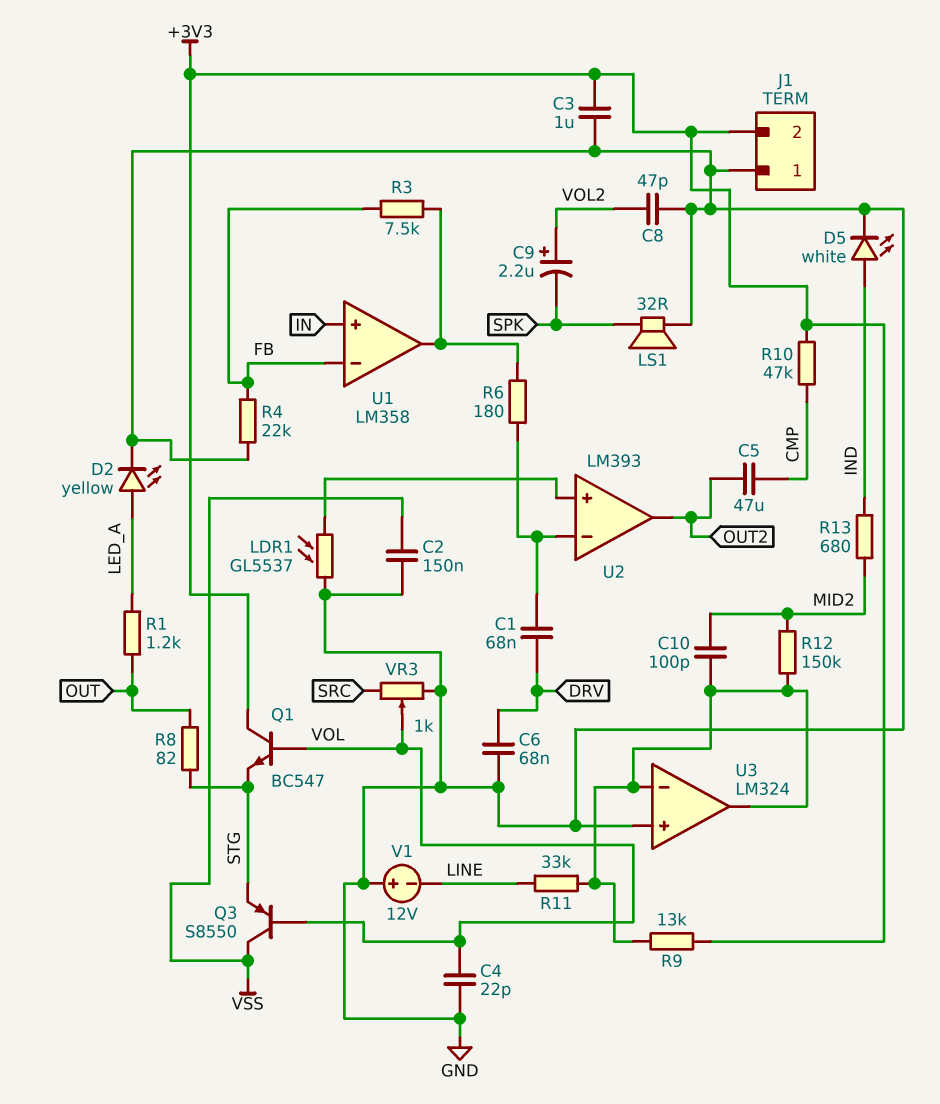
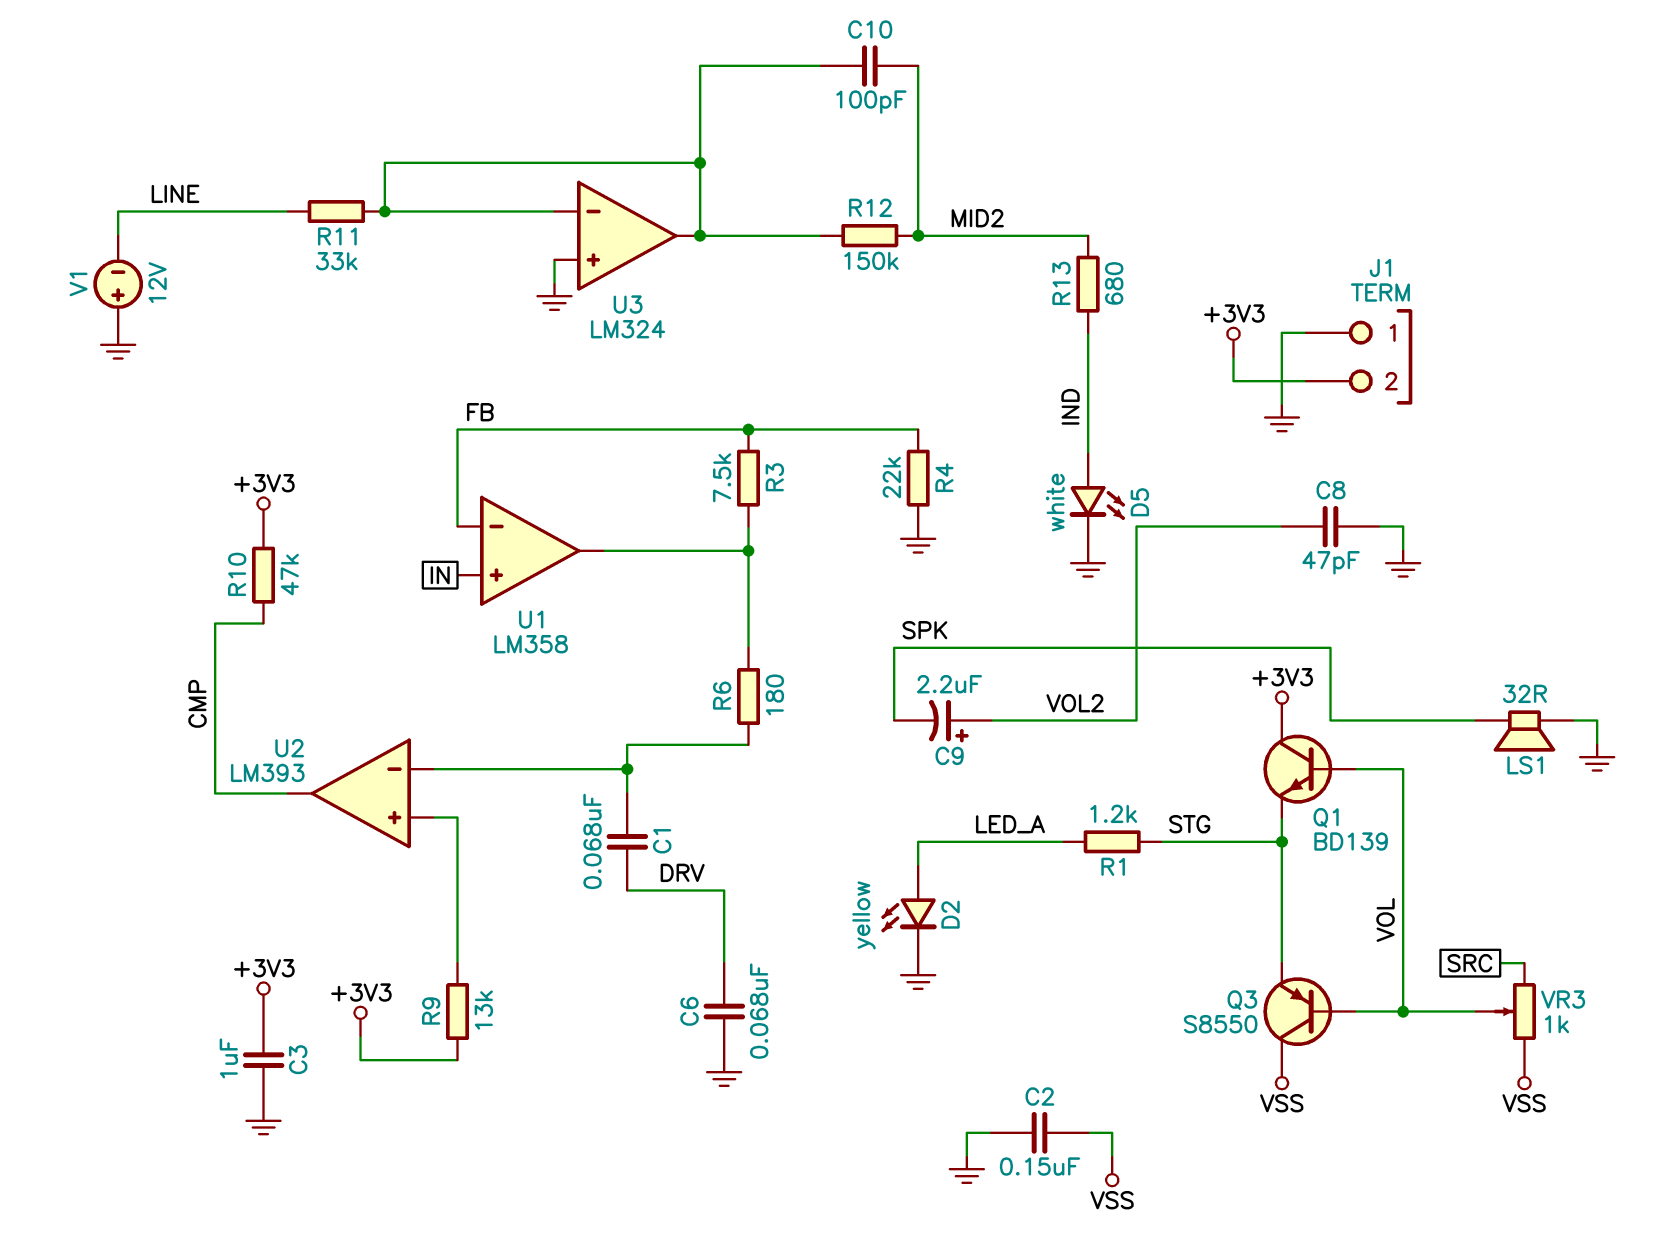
C4: 22pF (GND, VOL) -> none
C5: 47uF (CMP, OUT2) -> none
LDR1: GL5537 (GND, U2/in+) -> none
Q1: NPN BC547 (B VOL, C +3V3, E STG) -> NPN BD139 (B VOL, C +3V3, E STG)
R1: 1.2k (LED_A, OUT) -> 1.2k (LED_A, STG)
R8: 82 (OUT, STG) -> none
R9: 13k (+3V3, U3/in-) -> 13k (+3V3, U2/in+)
U2 pin out: OUT2 -> CMP
VR3: 1k (GND, SRC, wiper VOL) -> 1k (SRC, VSS, wiper VOL)

